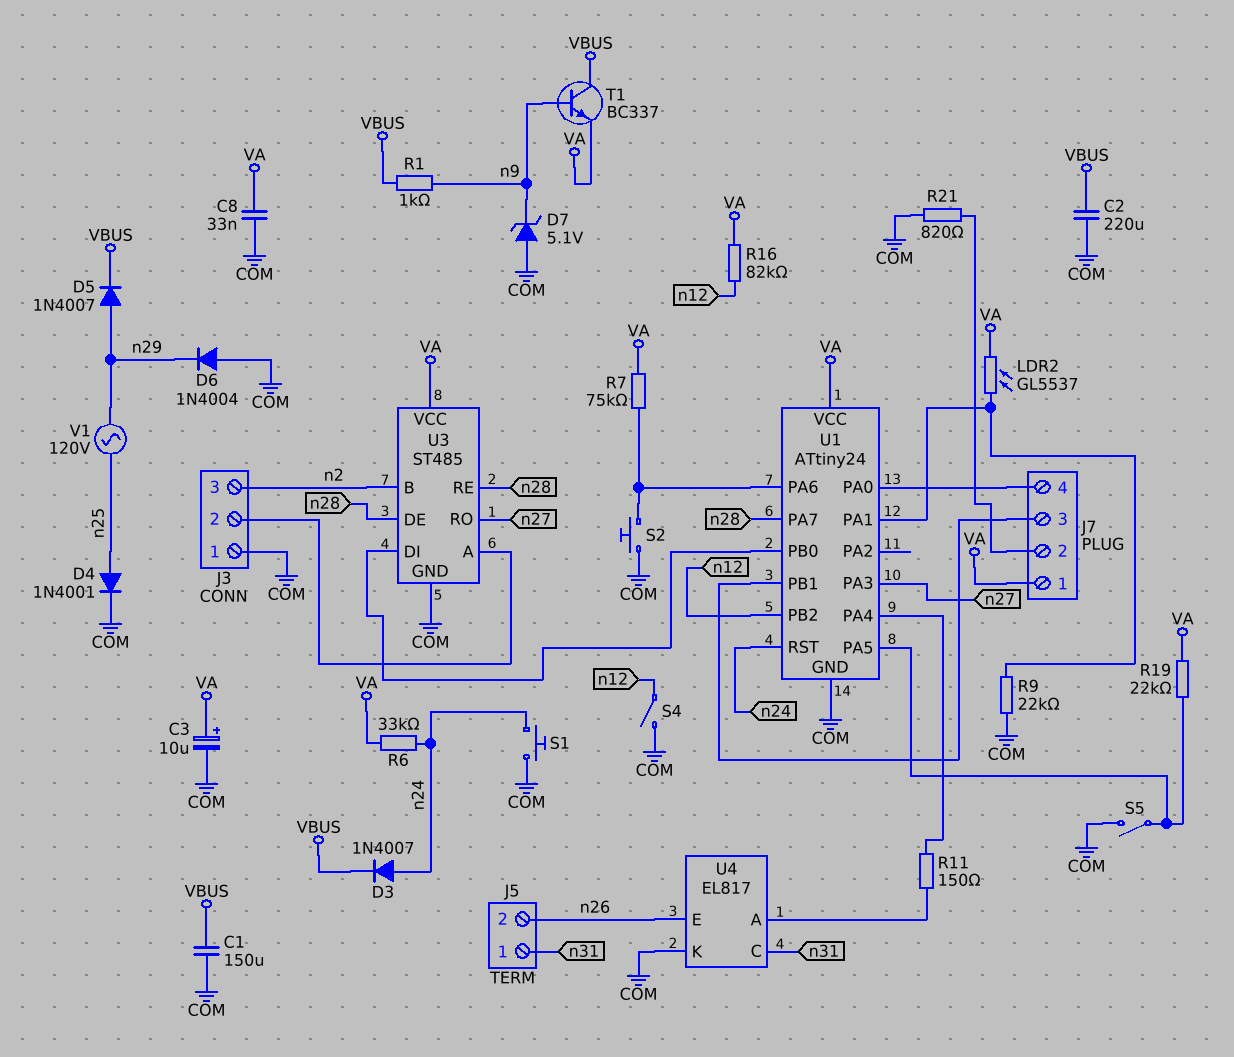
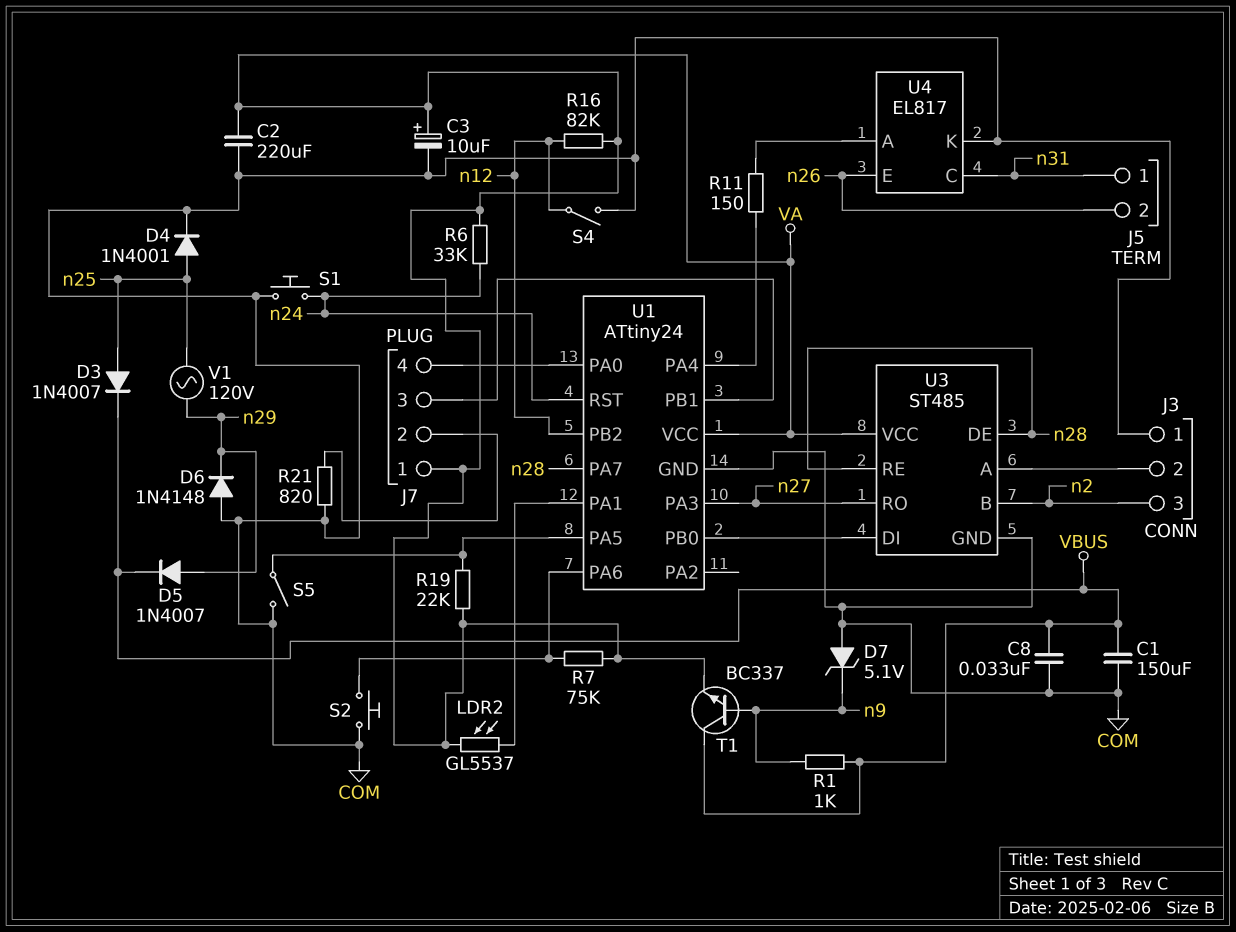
C2: 220uF (COM, VBUS) -> 220uF (COM, VA)
C8: 33nF (COM, VA) -> 33nF (COM, VBUS)
D3: diode 1N4007 (A n24, K VBUS) -> diode 1N4007 (A n25, K VBUS)
D6: diode 1N4004 (A COM, K n29) -> diode 1N4148 (A COM, K n29)
R9: 22k (COM, U1/PA1) -> none

